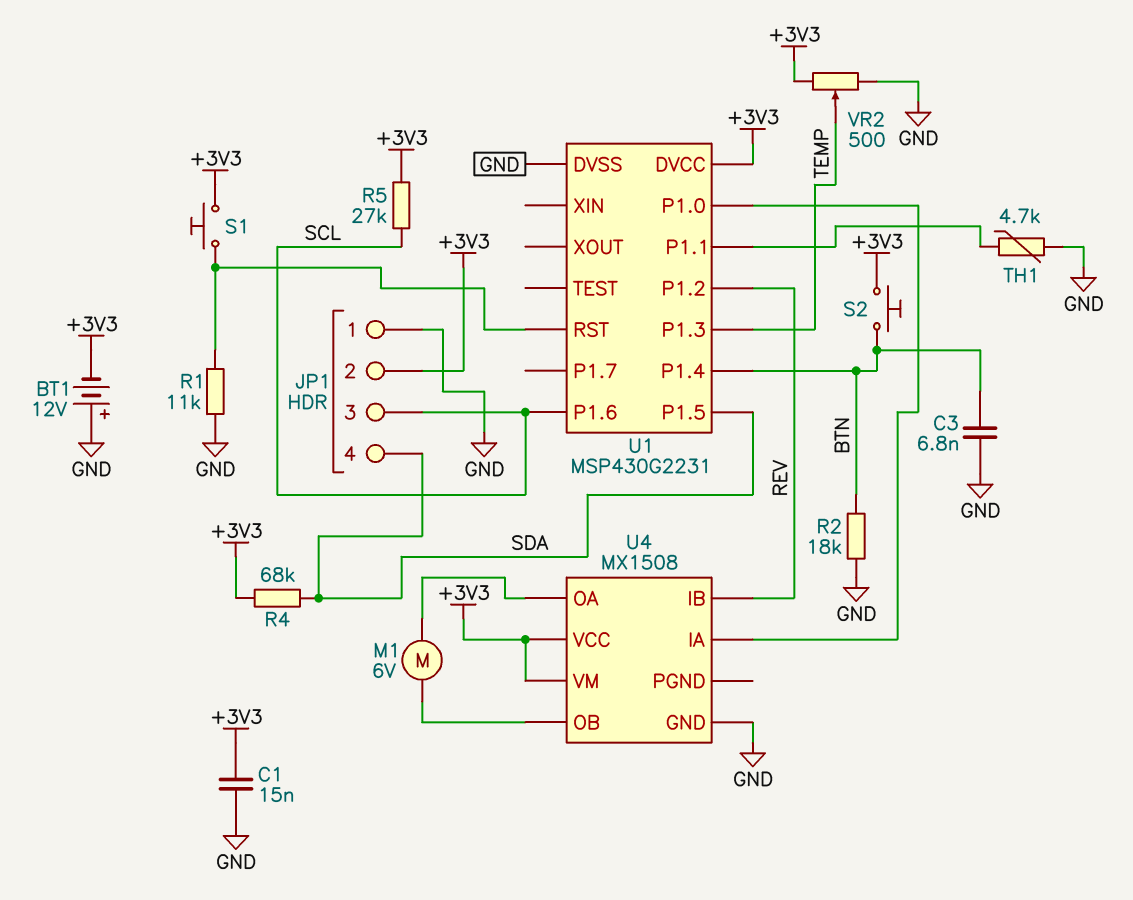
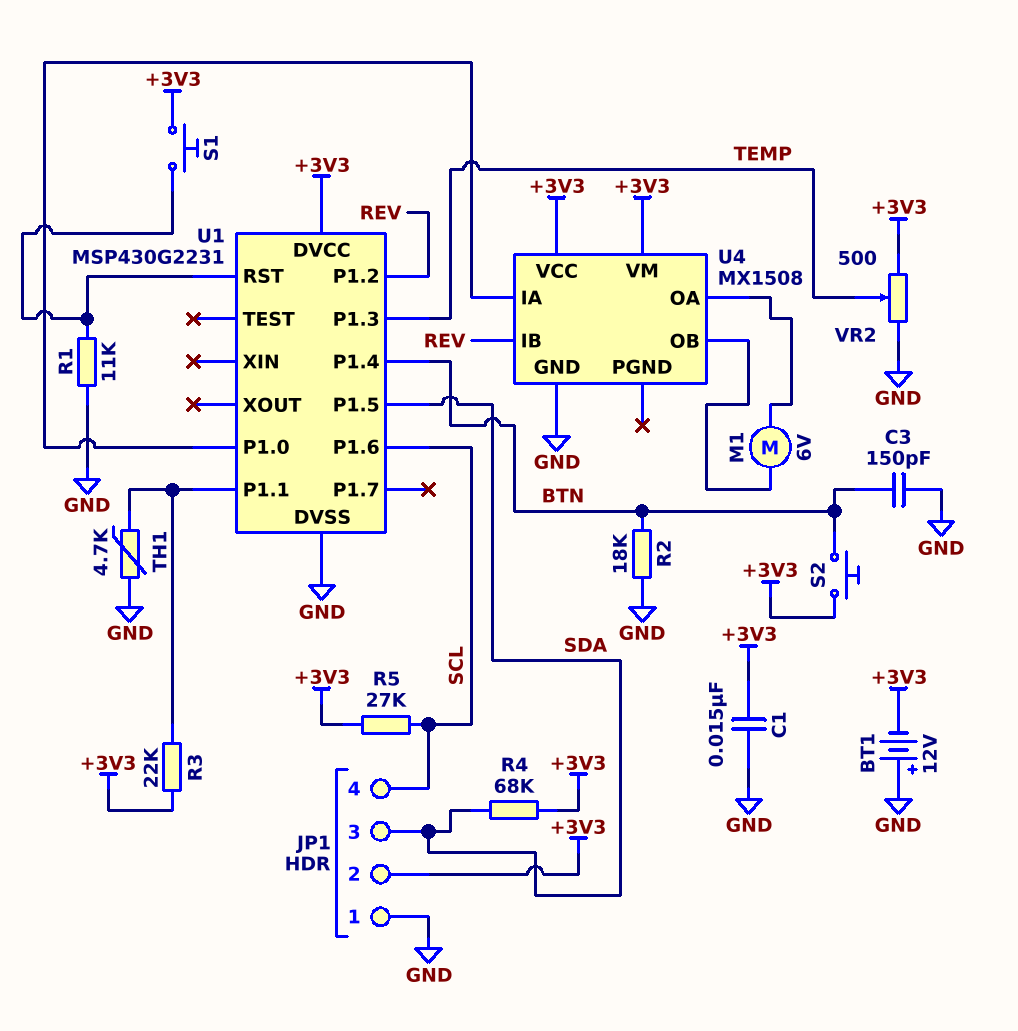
C3: 6.8nF (BTN, GND) -> 150pF (BTN, GND)
JP1 pin 3: SCL -> SDA
JP1 pin 4: SDA -> SCL
R3: none -> 22k (+3V3, U1/P1.1)

